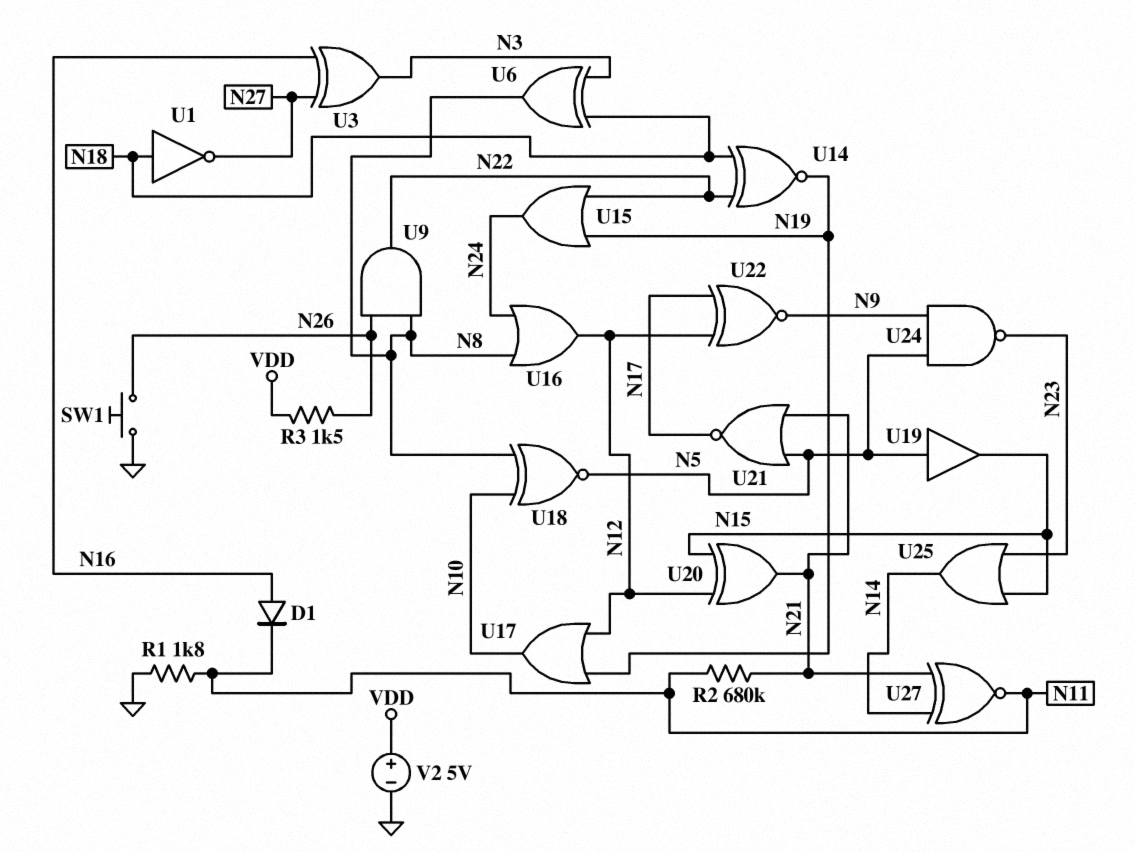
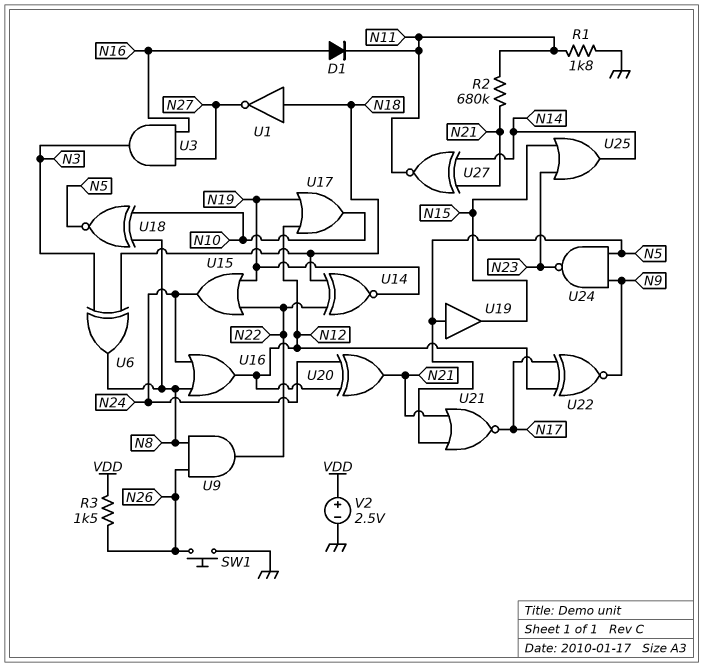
U3: XOR (in N16, in N27, out N3) -> AND (in N16, in N27, out N3)
U20: XOR (in N12, in N15, out N21) -> XOR (in N12, in N24, out N21)
V2: 5V (plus VDD, minus GND) -> 2.5V (plus VDD, minus GND)

